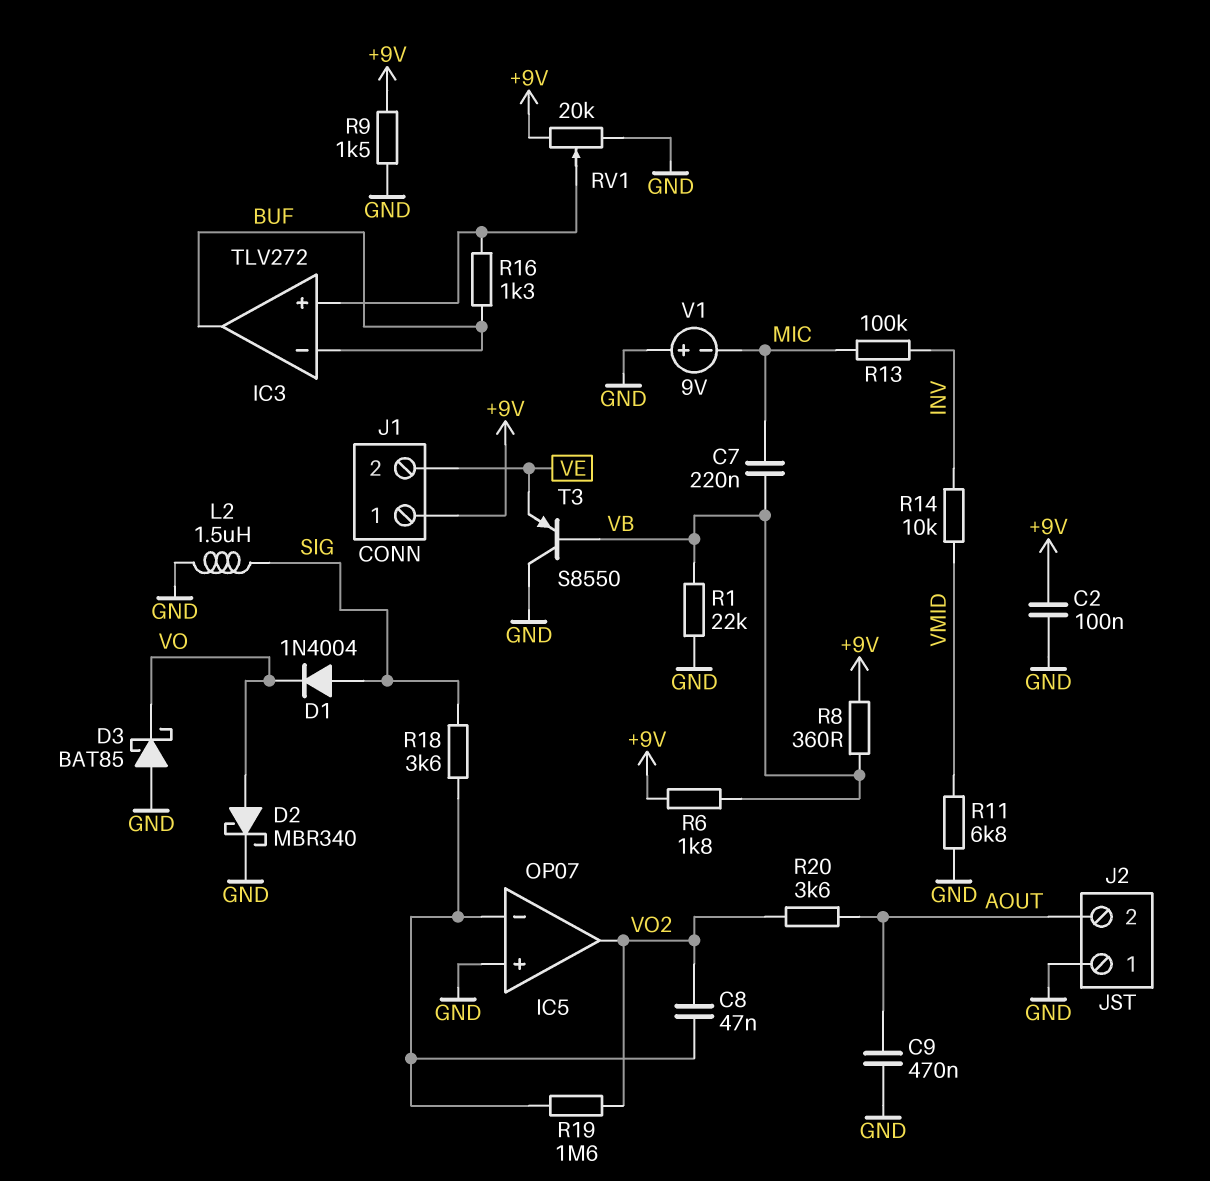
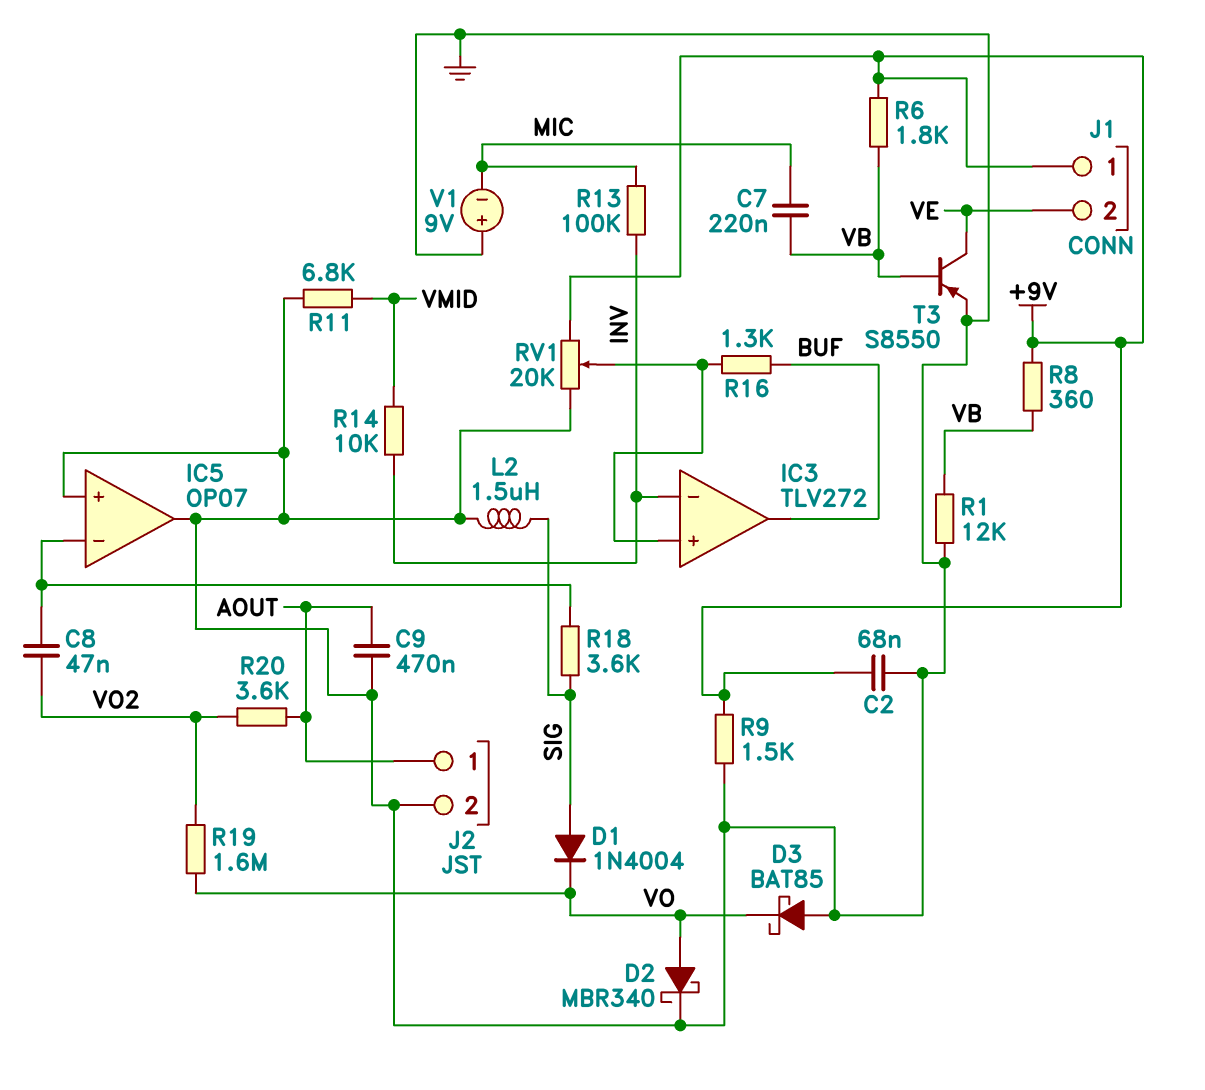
C2: 100nF (+9V, GND) -> 68nF (+9V, GND)
IC3 pin in-: BUF -> INV
IC5 pin out: VO2 -> GND
J2 pin 1: GND -> AOUT
J2 pin 2: AOUT -> GND
R1: 22k (GND, VB) -> 12k (GND, VB)
R19: 1.6M (IC5/in-, VO2) -> 1.6M (VO, VO2)
T3: PNP S8550 (B VB, C GND, E VE) -> PNP S8550 (B VB, C VE, E GND)

